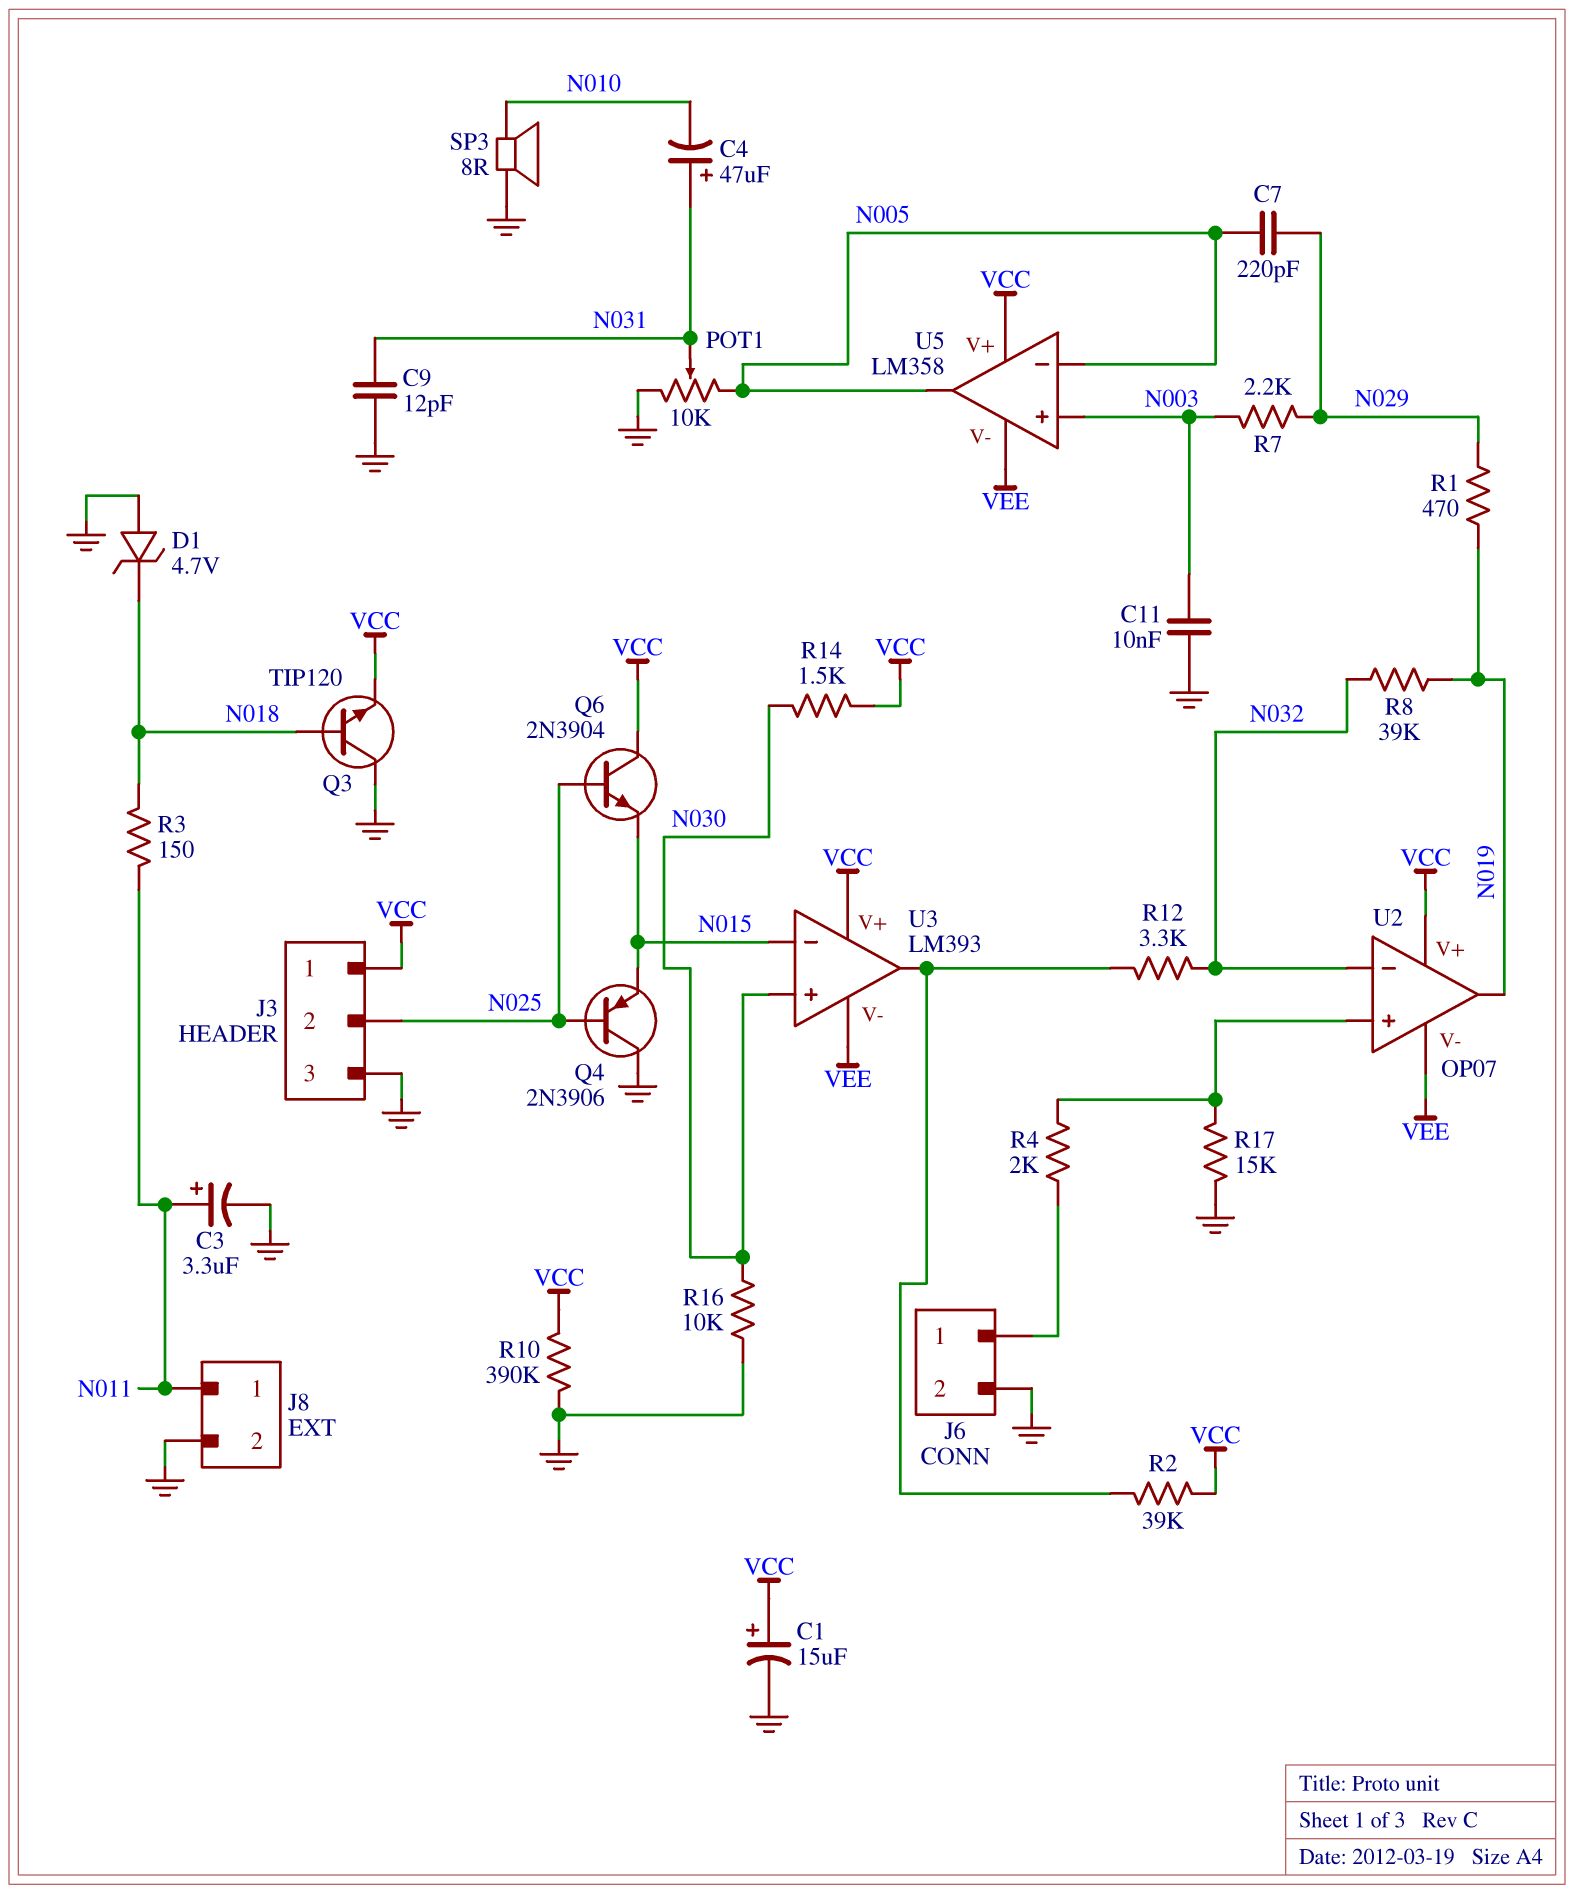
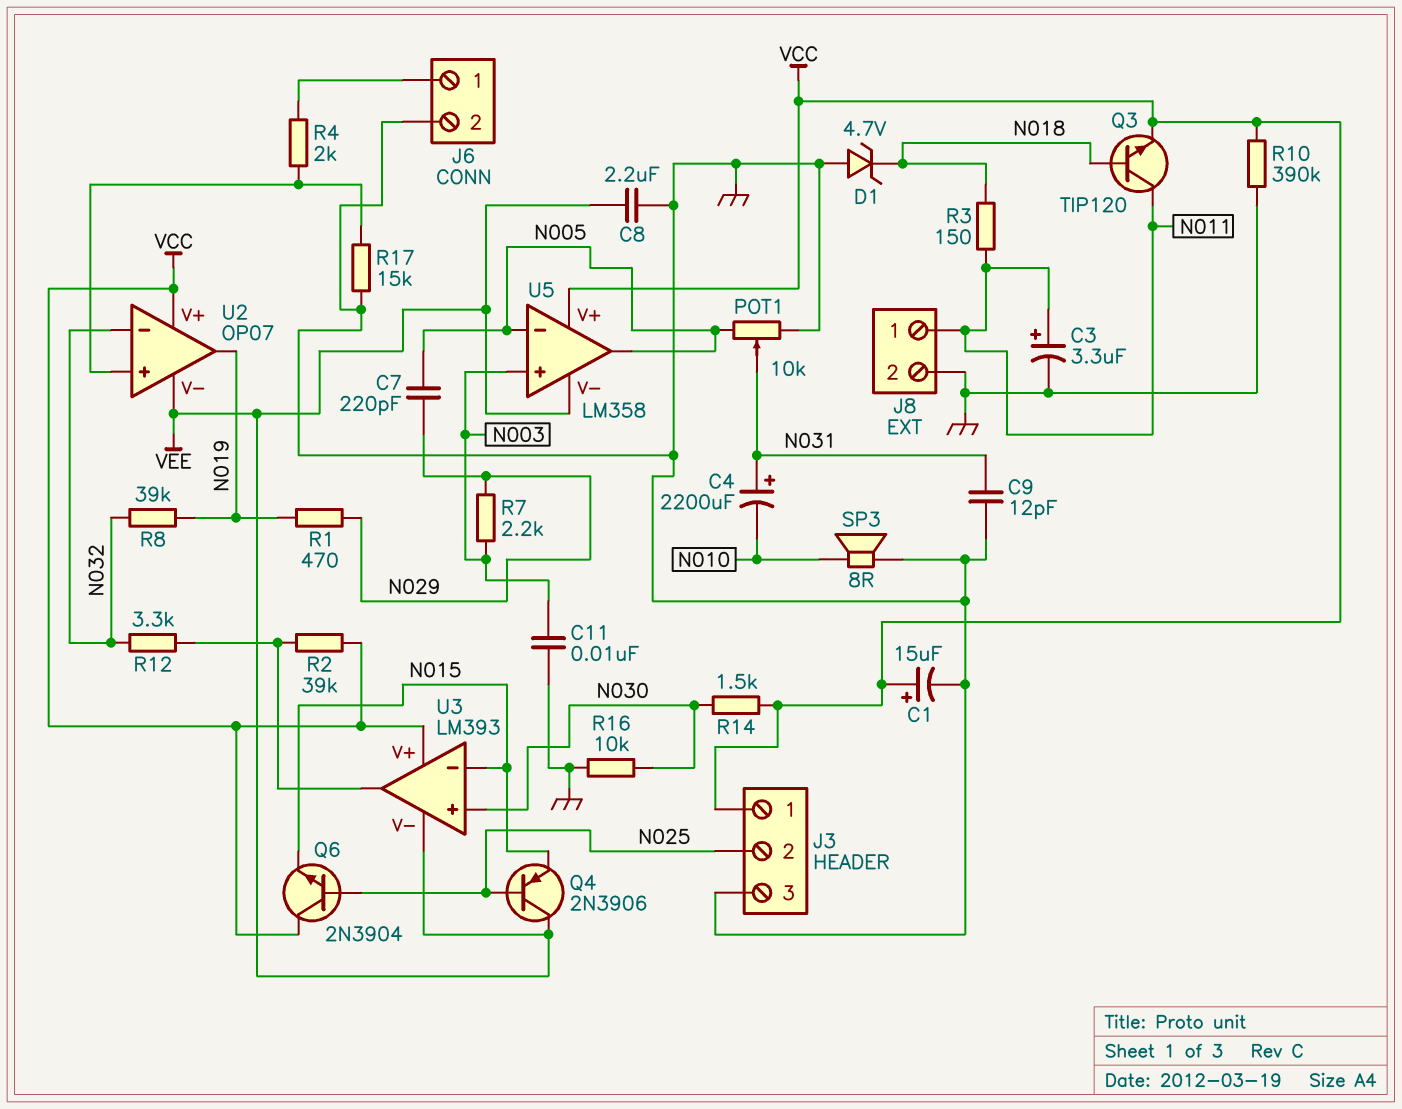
C4: 47uF (plus N031, minus N010) -> 2200uF (plus N031, minus N010)
C8: none -> 2.2uF (GND, VEE)
Q3: NPN TIP120 (B N018, C GND, E VCC) -> NPN TIP120 (B N018, C N011, E VCC)
Q4: PNP 2N3906 (B N025, C GND, E N015) -> PNP 2N3906 (B N025, C VEE, E N015)

